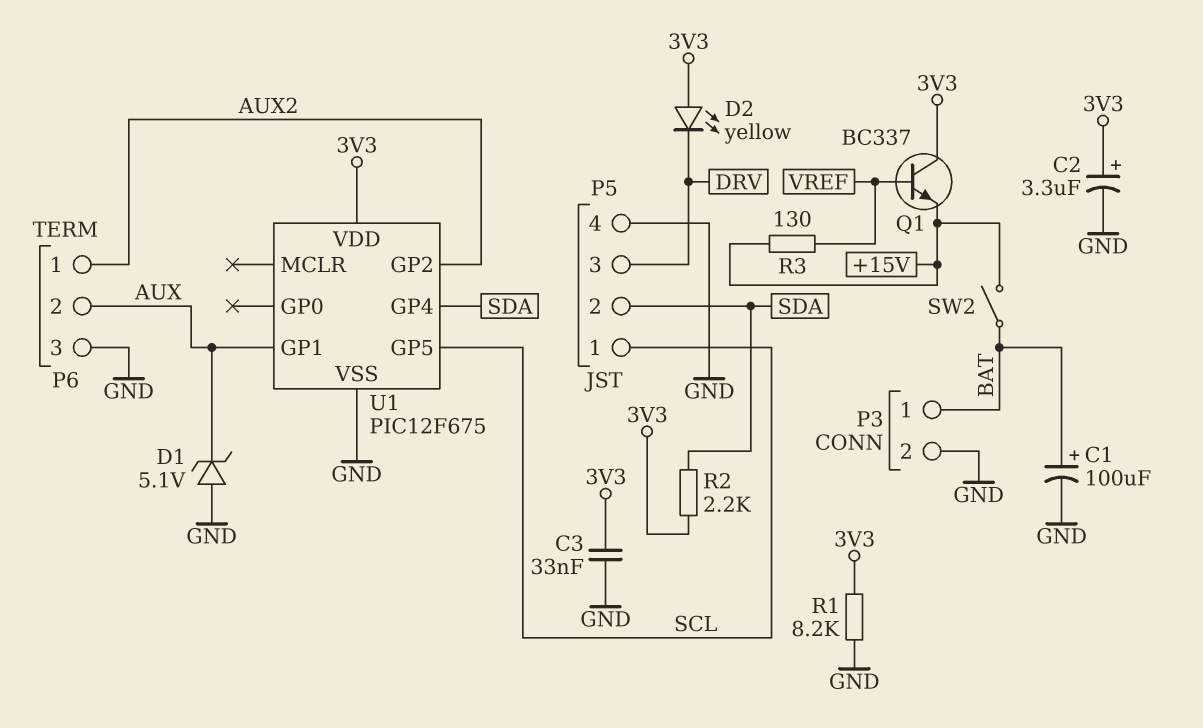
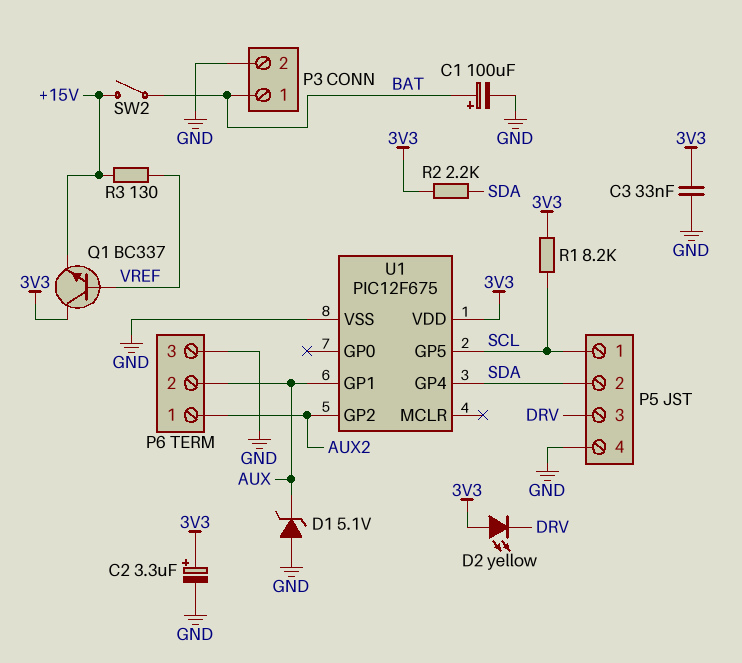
R1: 8.2k (3V3, GND) -> 8.2k (3V3, SCL)

